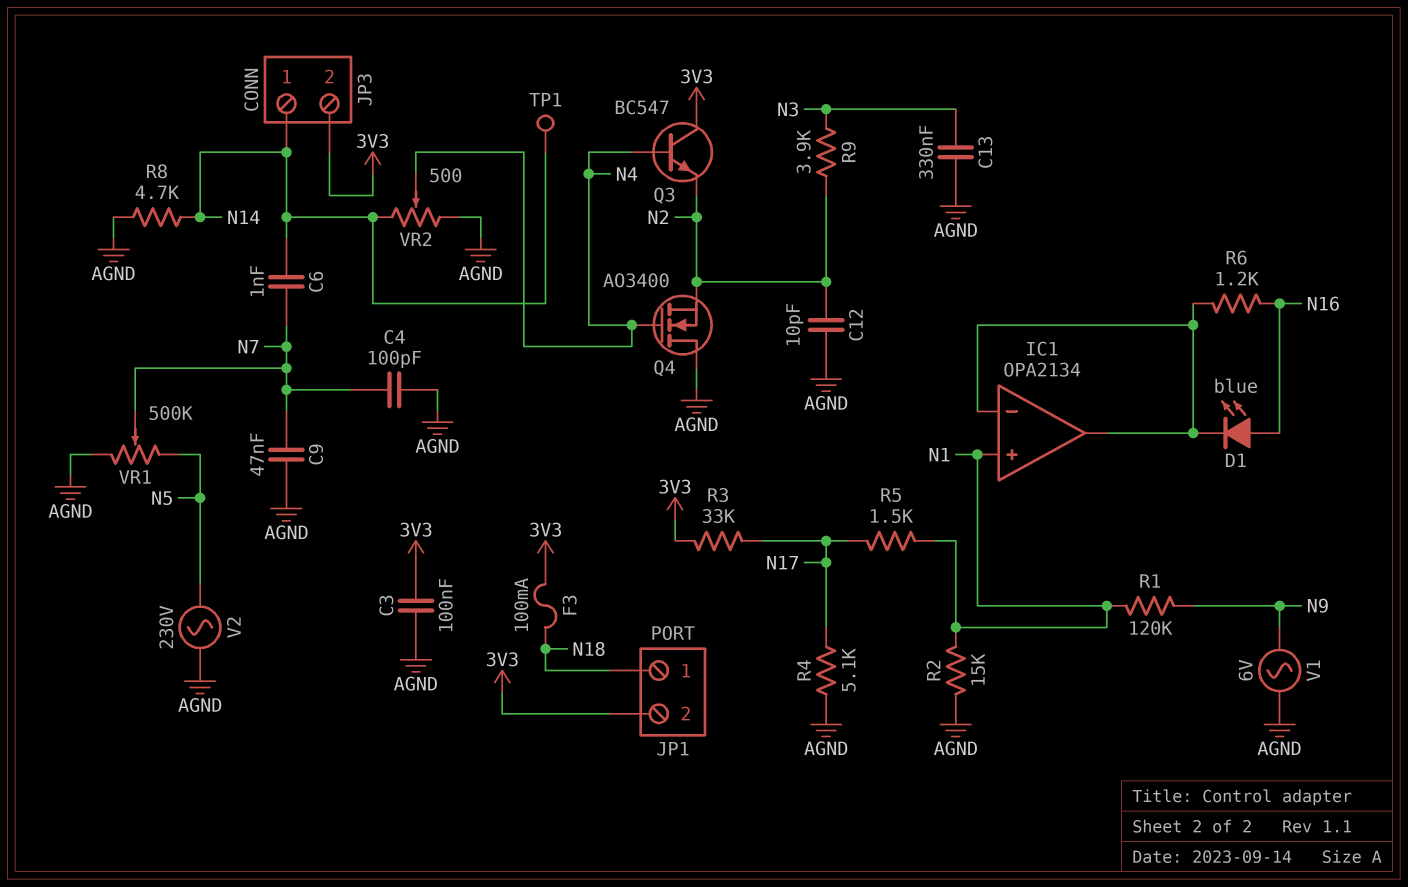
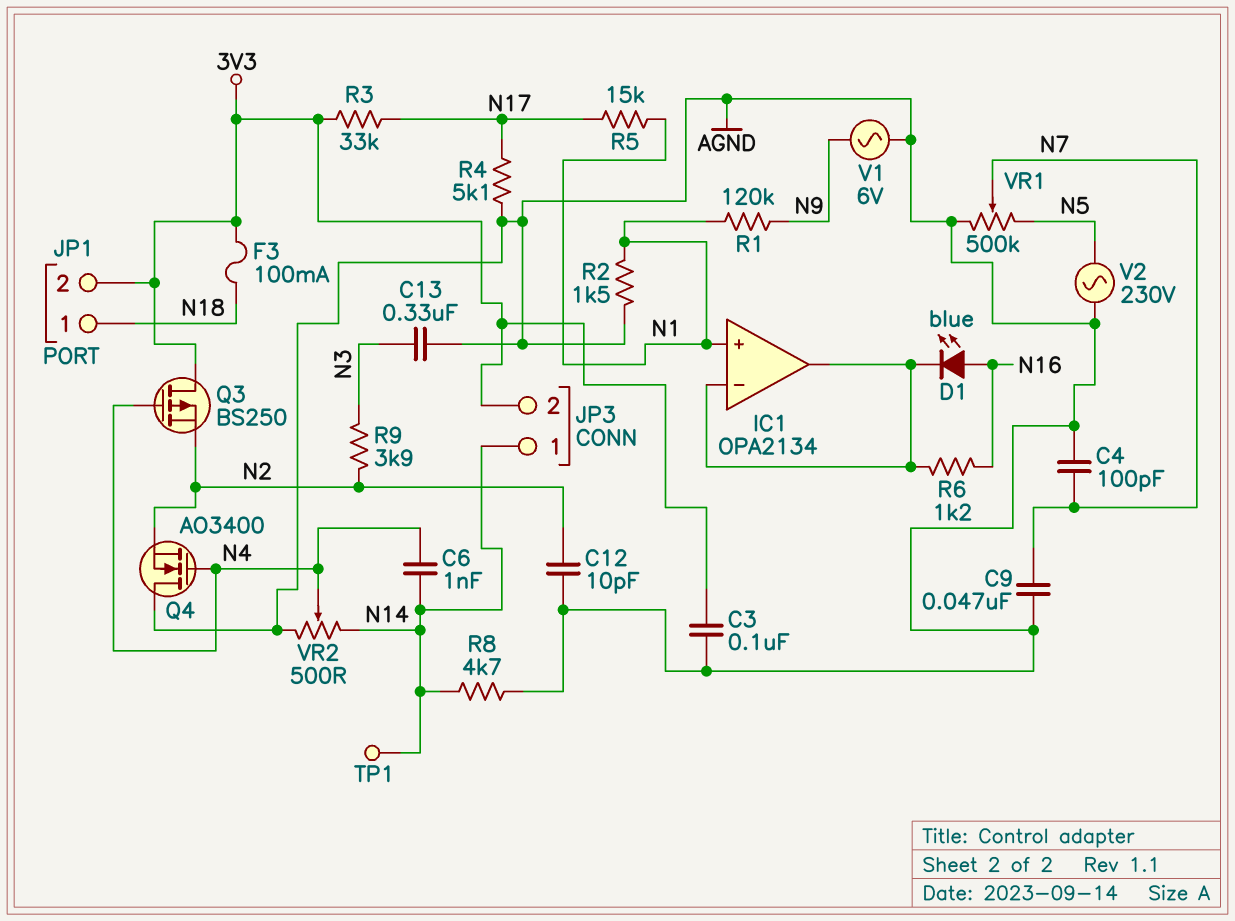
C6: 1nF (N7, N14) -> 1nF (N4, N14)
Q3: NPN BC547 (B N4, C 3V3, E N2) -> PMOS BS250 (G N4, D 3V3, S N2)
R2: 15k (AGND, N1) -> 1.5k (AGND, N1)
R5: 1.5k (N1, N17) -> 15k (N1, N17)

